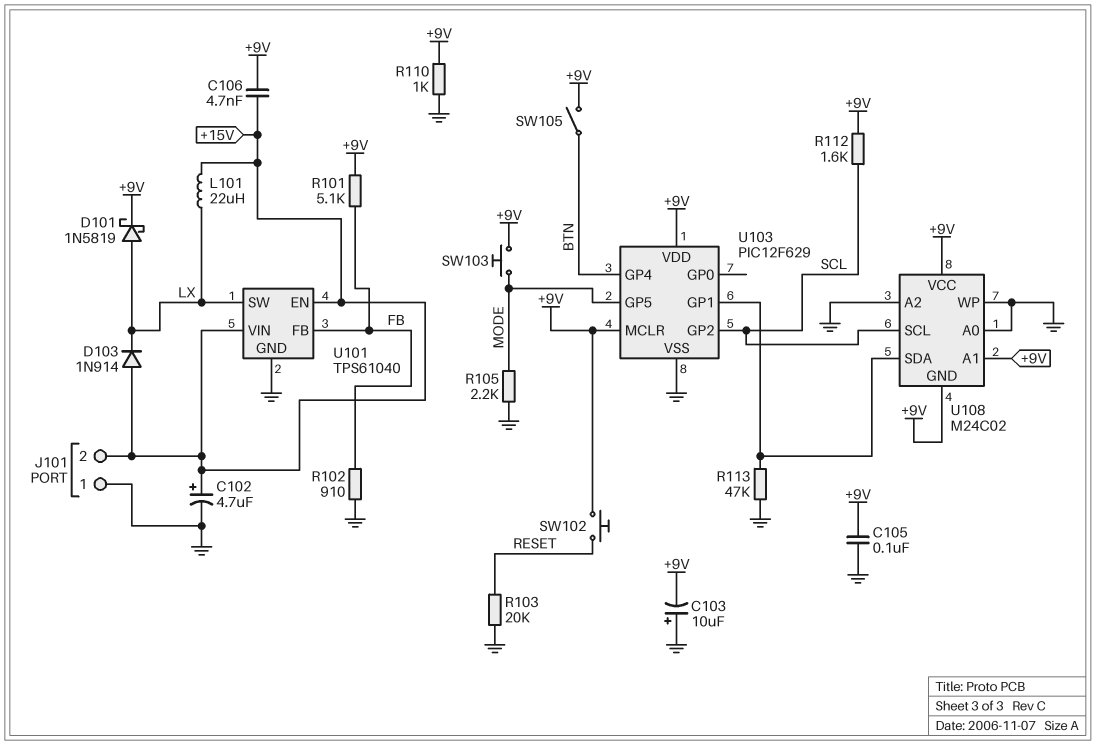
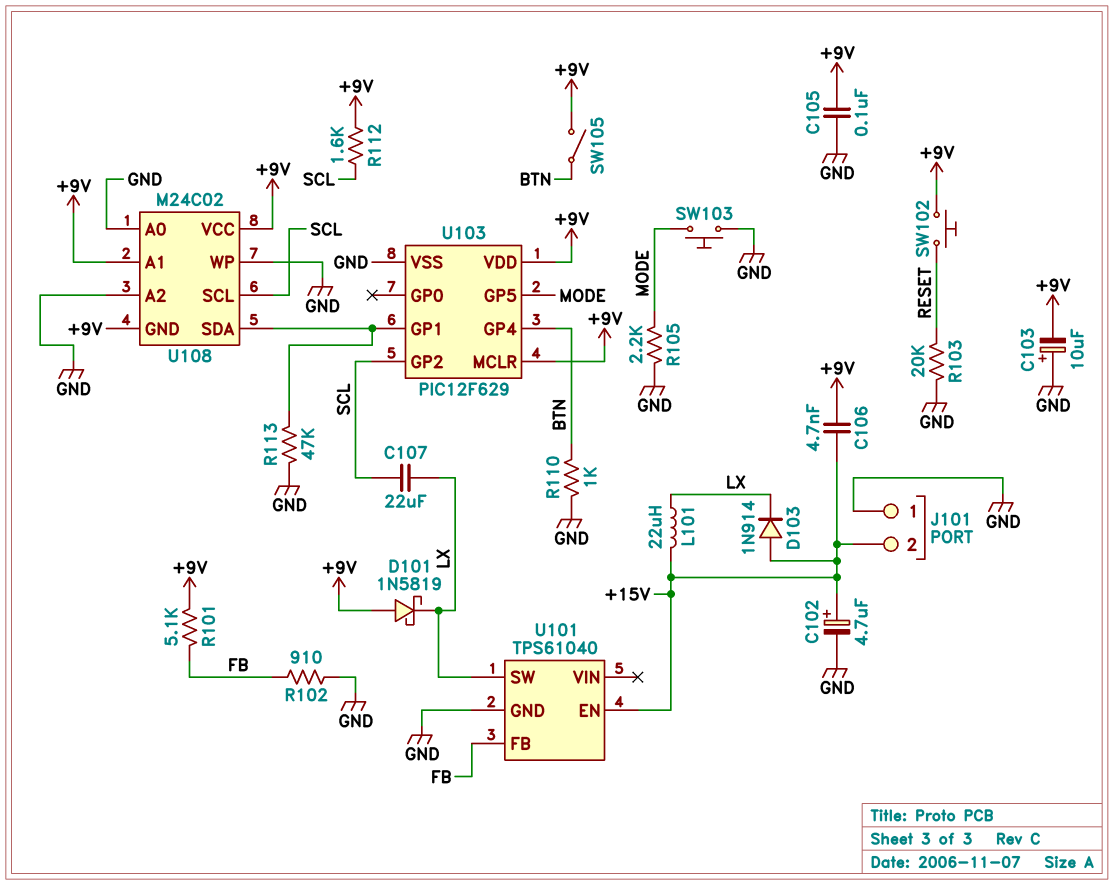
C107: none -> 22uF (LX, SCL)
D101: schottky 1N5819 (A LX, K +9V) -> schottky 1N5819 (A +9V, K LX)
R110: 1k (+9V, GND) -> 1k (BTN, GND)
SW103: button (+9V, MODE) -> button (GND, MODE)
U101 pin VIN: +15V -> none

